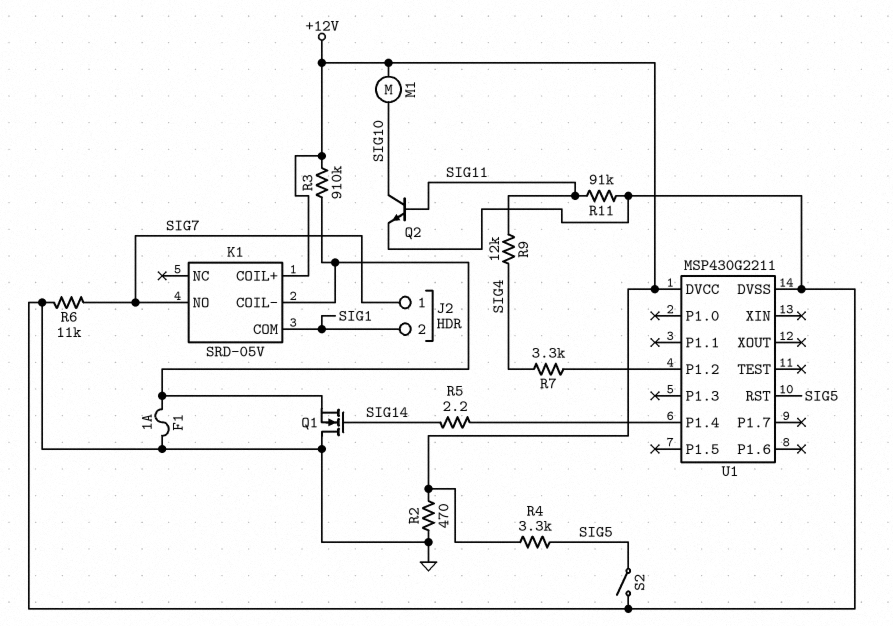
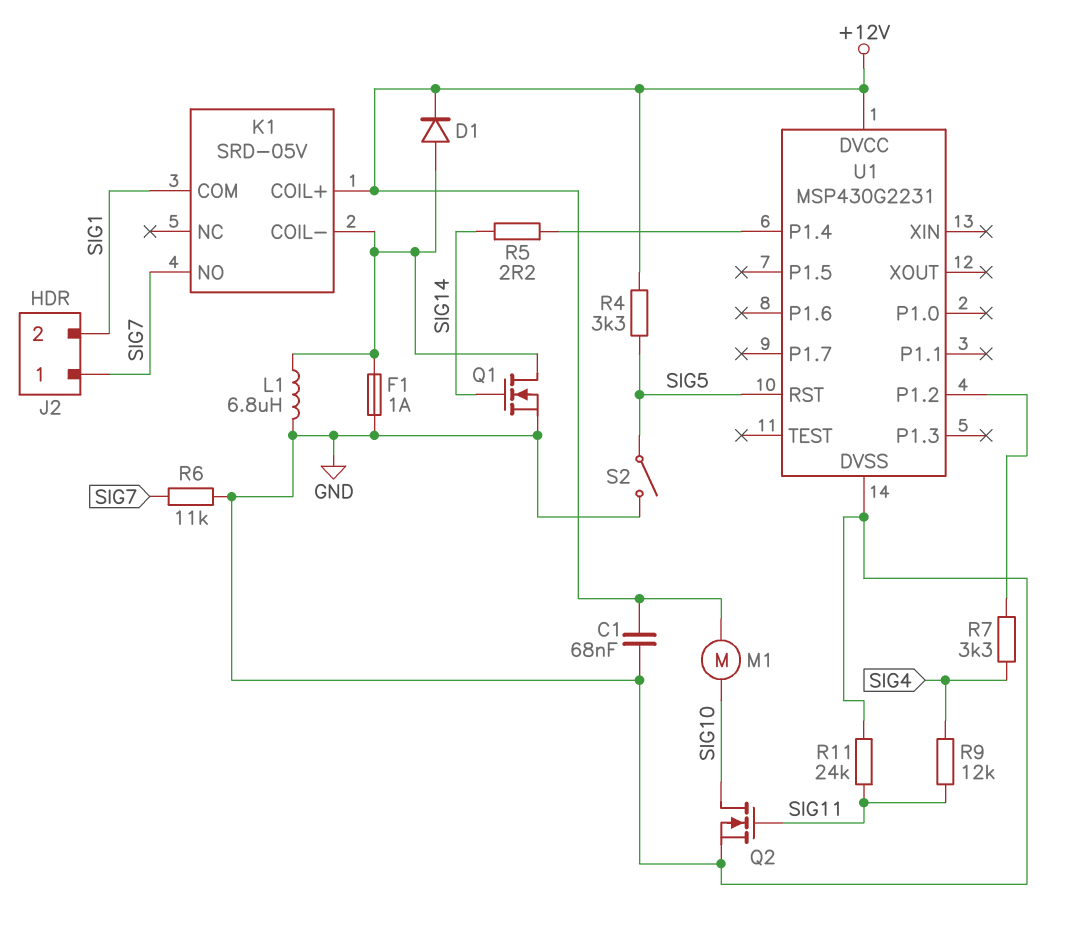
C1: none -> 68nF (+12V, GND)
D1: none -> diode (A K1/COIL-, K +12V)
L1: none -> 6.8uH (GND, K1/COIL-)
Q1: NMOS (G SIG14, D GND, S K1/COIL-) -> NMOS (G SIG14, D K1/COIL-, S GND)
Q2: NPN (B SIG11, C SIG10, E GND) -> NMOS (G SIG11, D SIG10, S GND)
R2: 470 (+12V, GND) -> none
R3: 910k (+12V, K1/COIL-) -> none
R11: 91k (GND, SIG11) -> 24k (GND, SIG11)
U1: MSP430G2211 -> MSP430G2231

